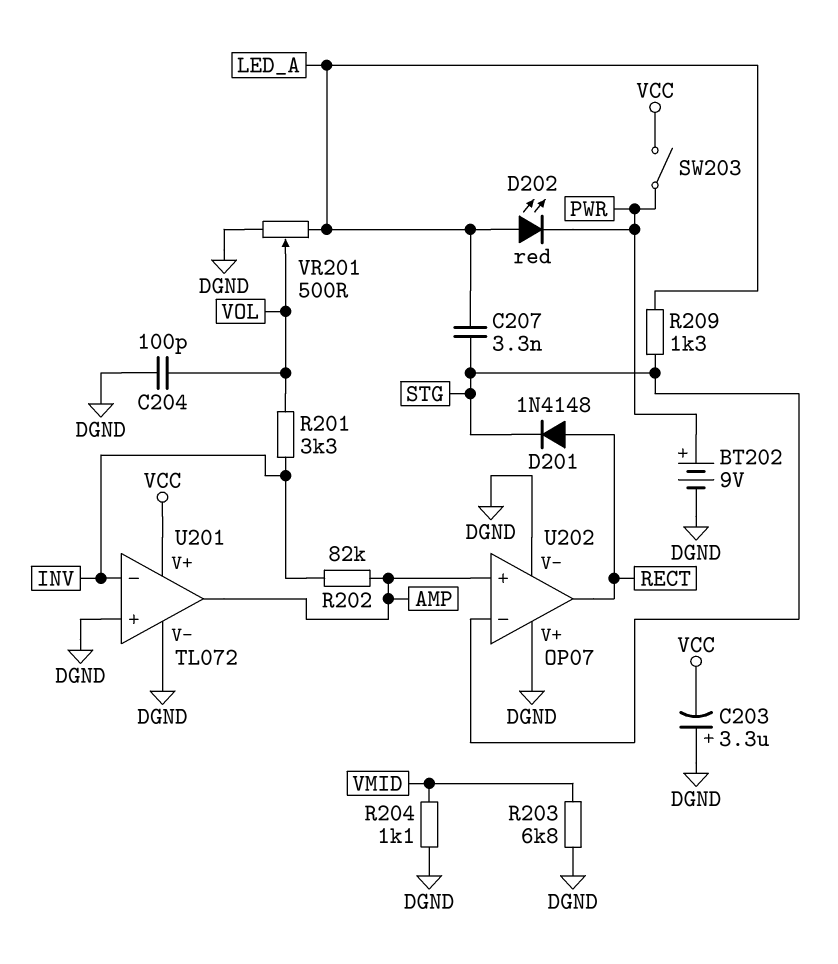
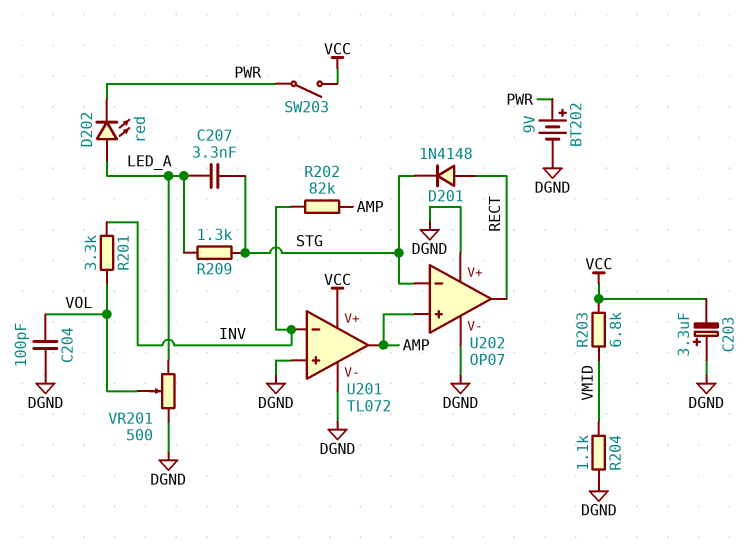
R203: 6.8k (DGND, VMID) -> 6.8k (VCC, VMID)

